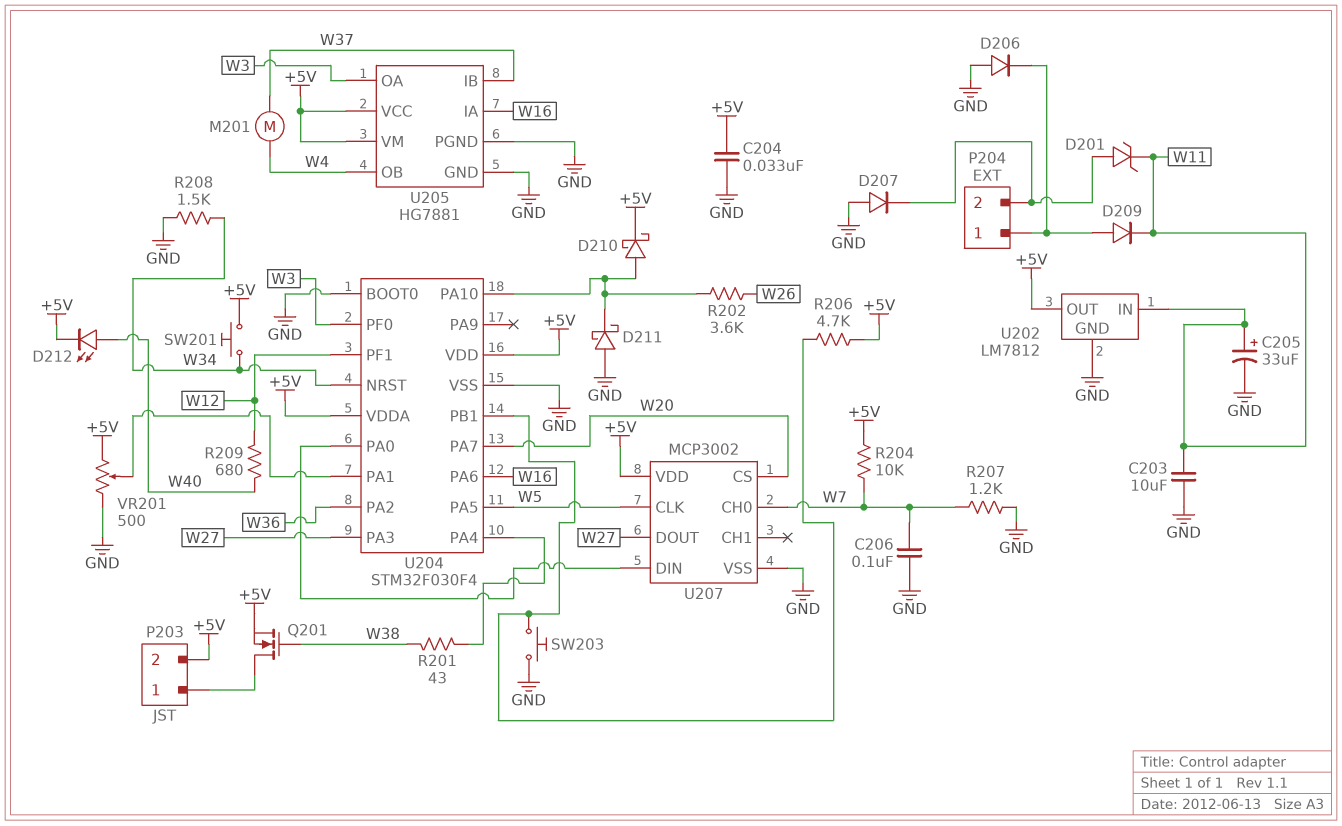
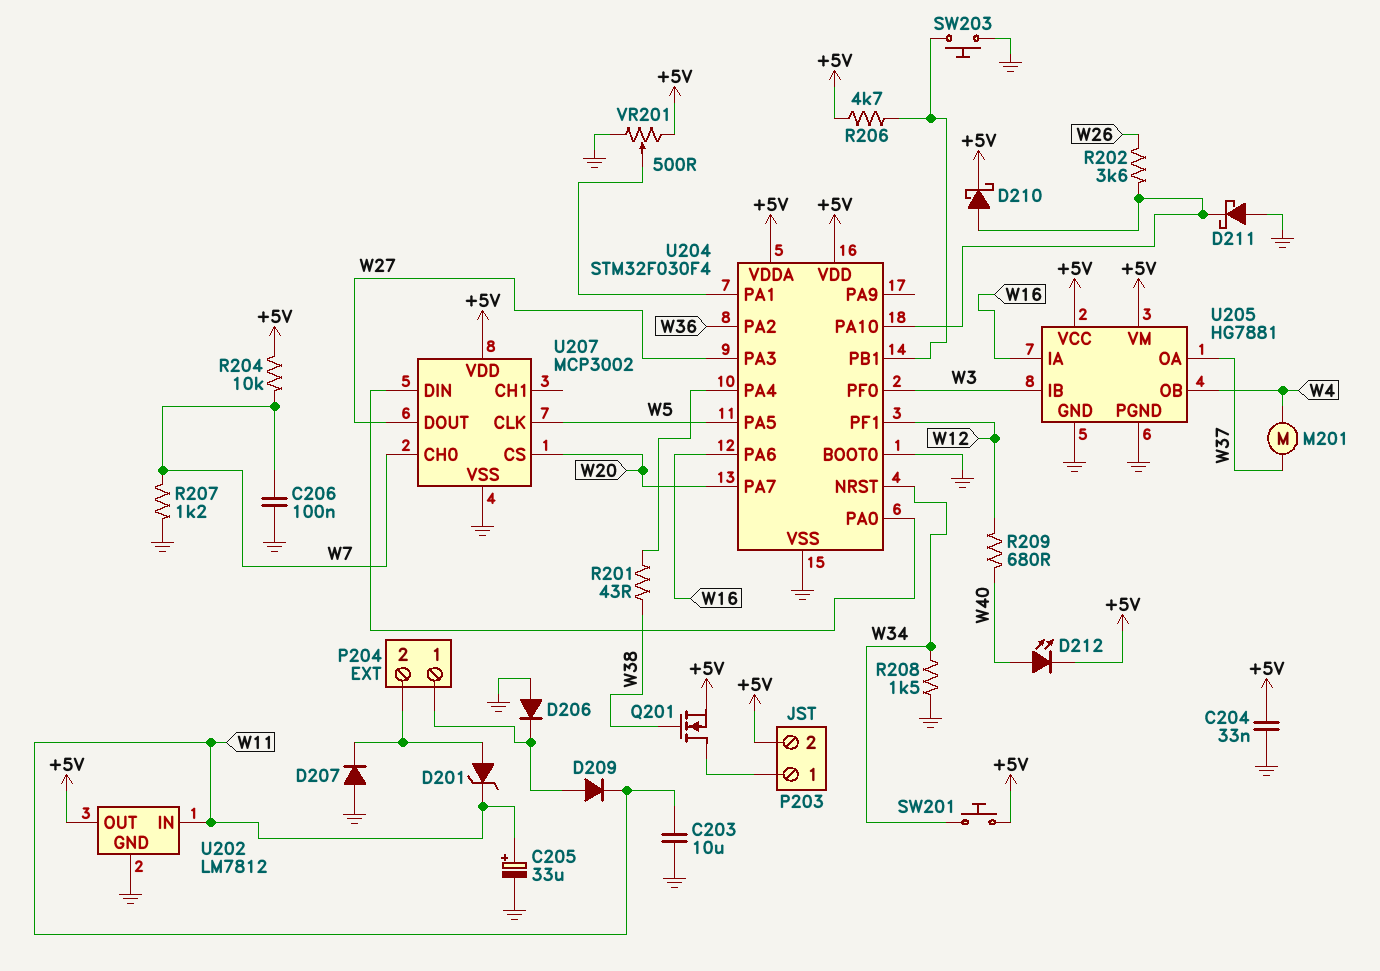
U205 pin IB: W37 -> W3
U205 pin OA: W3 -> W37

